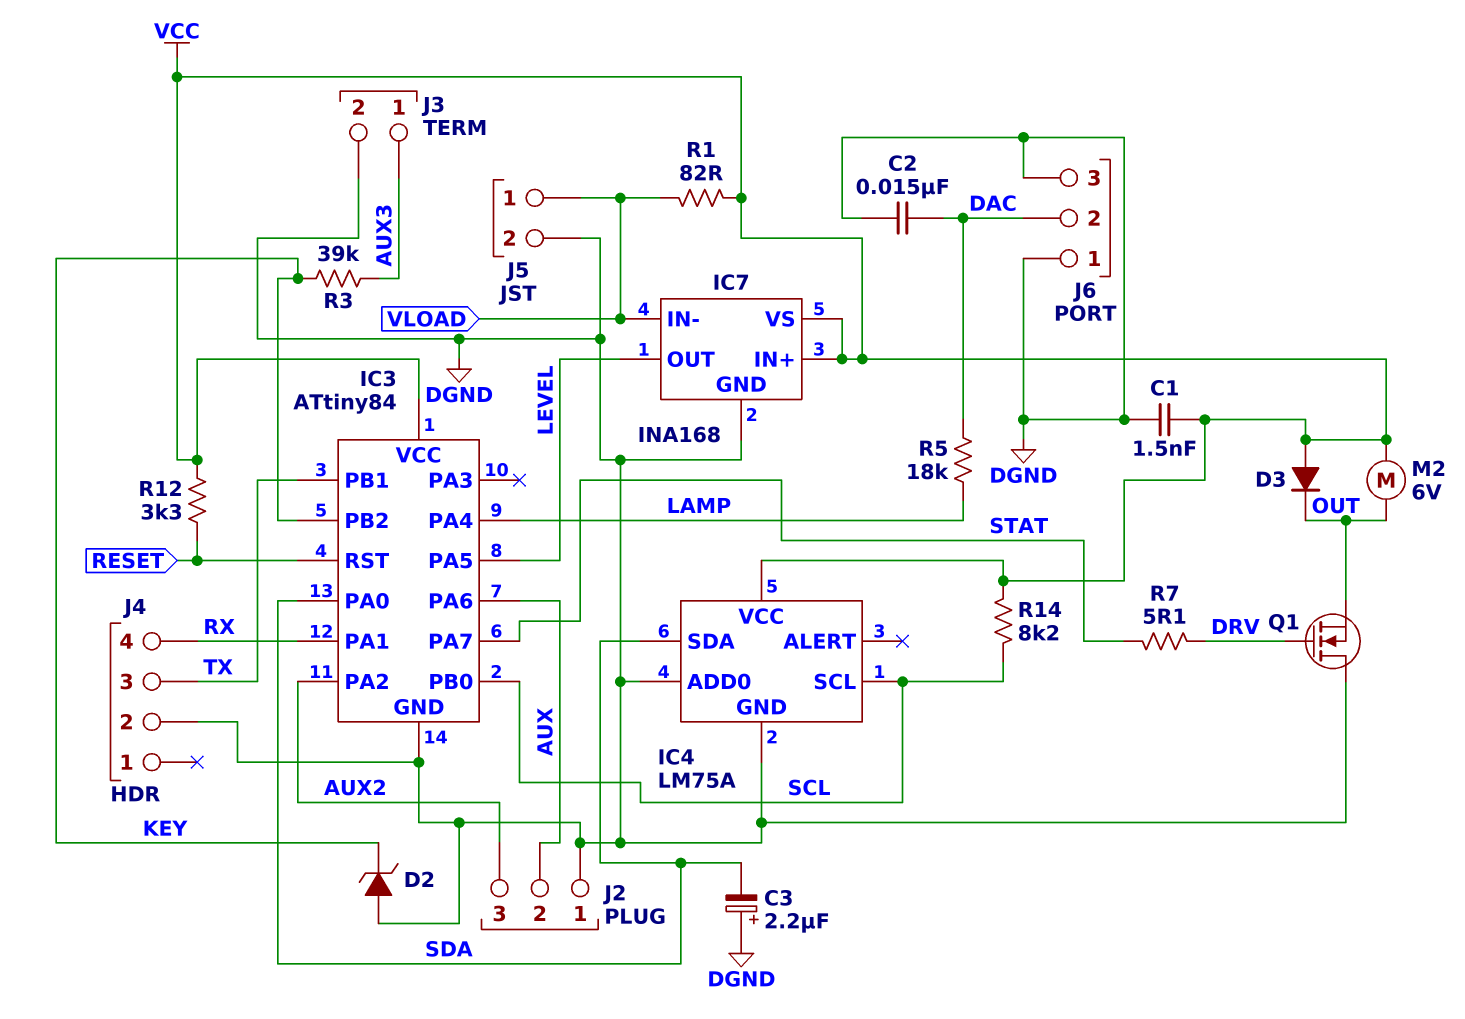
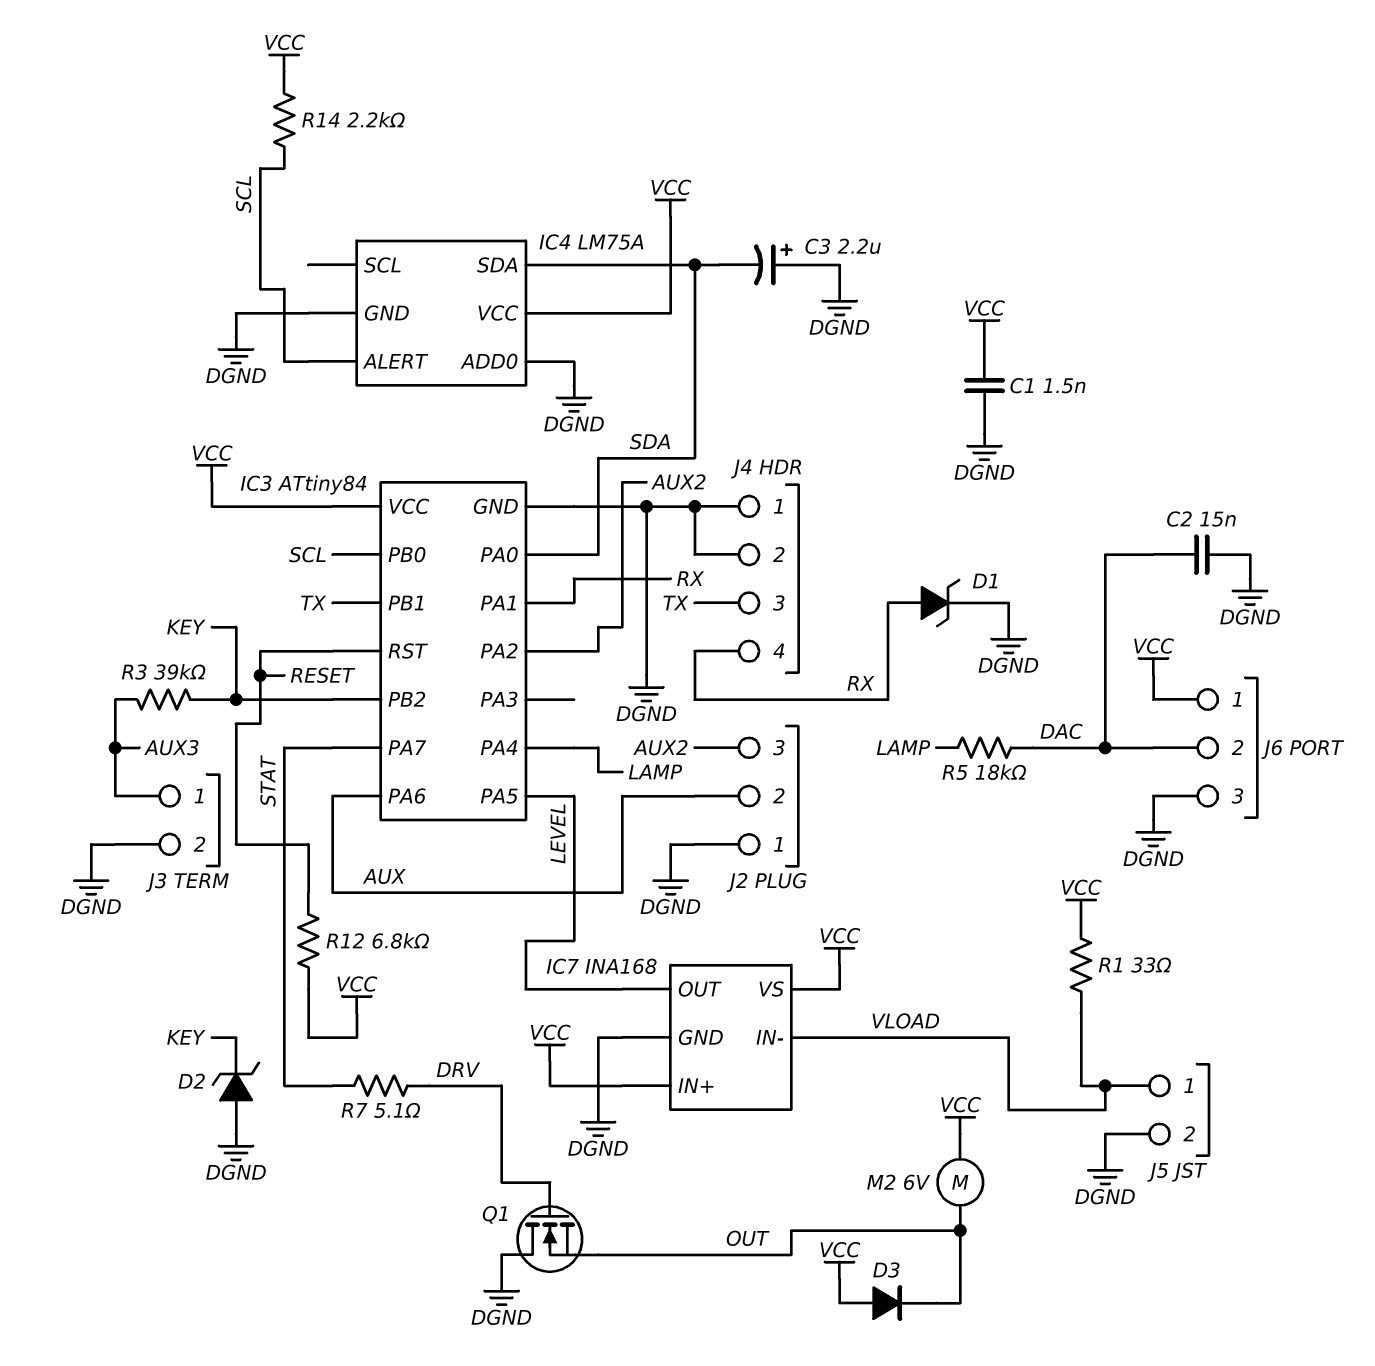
D1: none -> zener (A RX, K DGND)
IC4 pin ALERT: none -> SCL
IC4 pin SCL: SCL -> none
J4 pin 1: none -> DGND
J6 pin 1: DGND -> VCC
R1: 82 (VCC, VLOAD) -> 33 (VCC, VLOAD)
R12: 3.3k (RESET, VCC) -> 6.8k (RESET, VCC)
R14: 8.2k (SCL, VCC) -> 2.2k (SCL, VCC)

